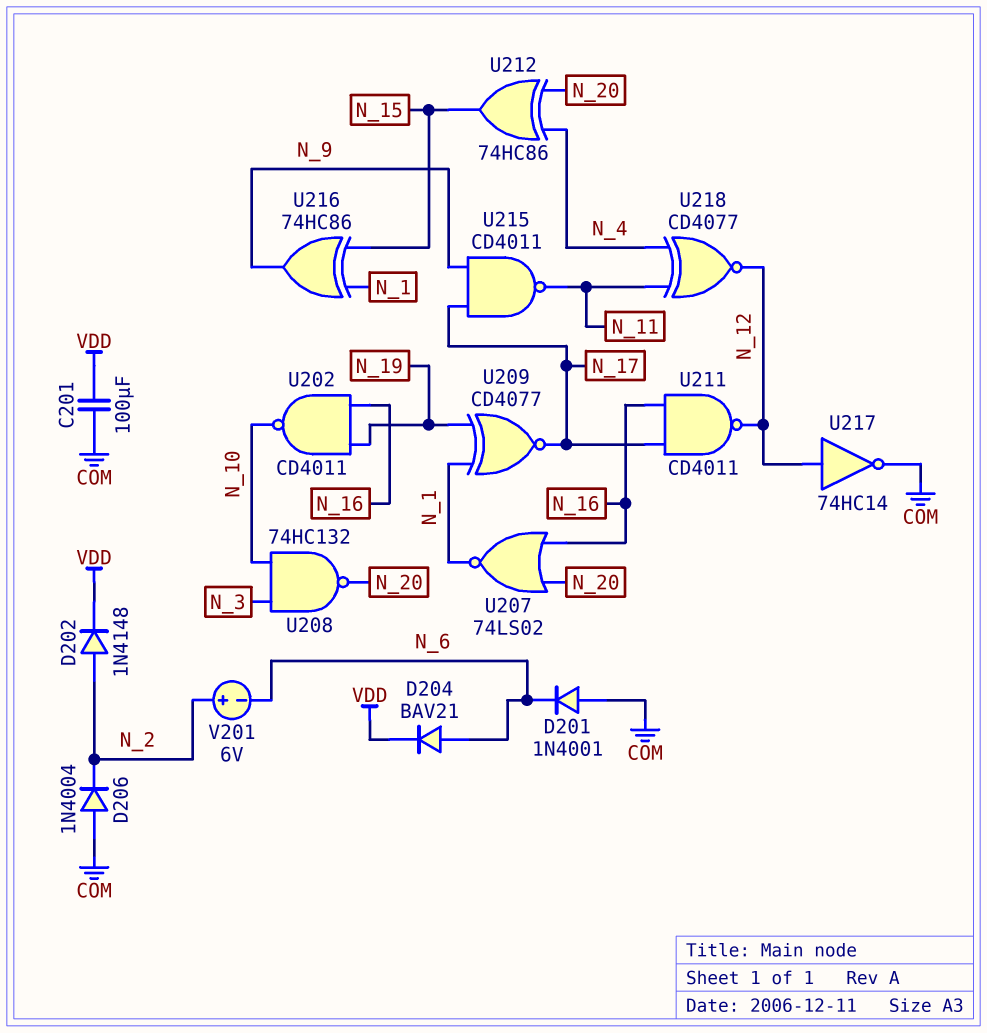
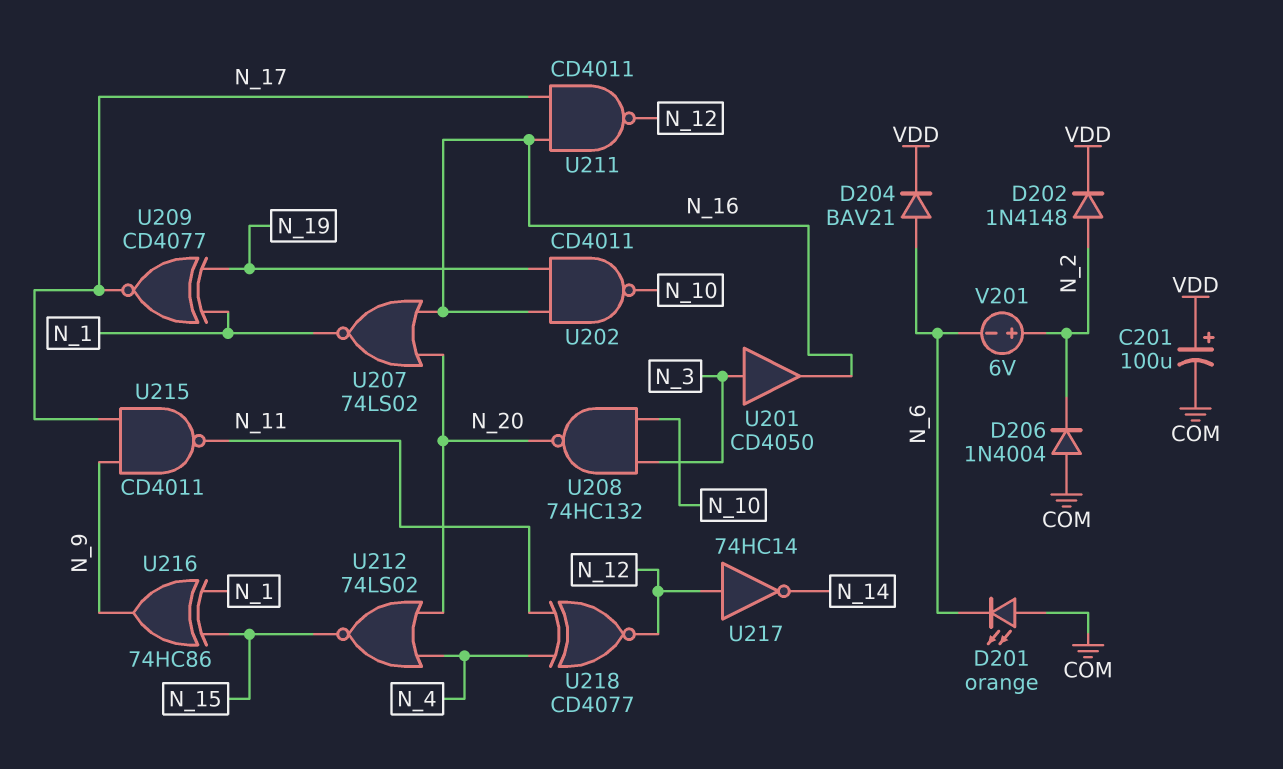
C201: 100uF (COM, VDD) -> 100uF (plus VDD, minus COM)
D201: diode 1N4001 (A COM, K N_6) -> LED orange (A COM, K N_6)
U201: none -> buffer CD4050 (in N_3, out N_16)
U212: XOR 74HC86 (in N_4, in N_20, out N_15) -> NOR 74LS02 (in N_4, in N_20, out N_15)
U217: NOT 74HC14 (in N_12, out COM) -> NOT 74HC14 (in N_12, out N_14)

